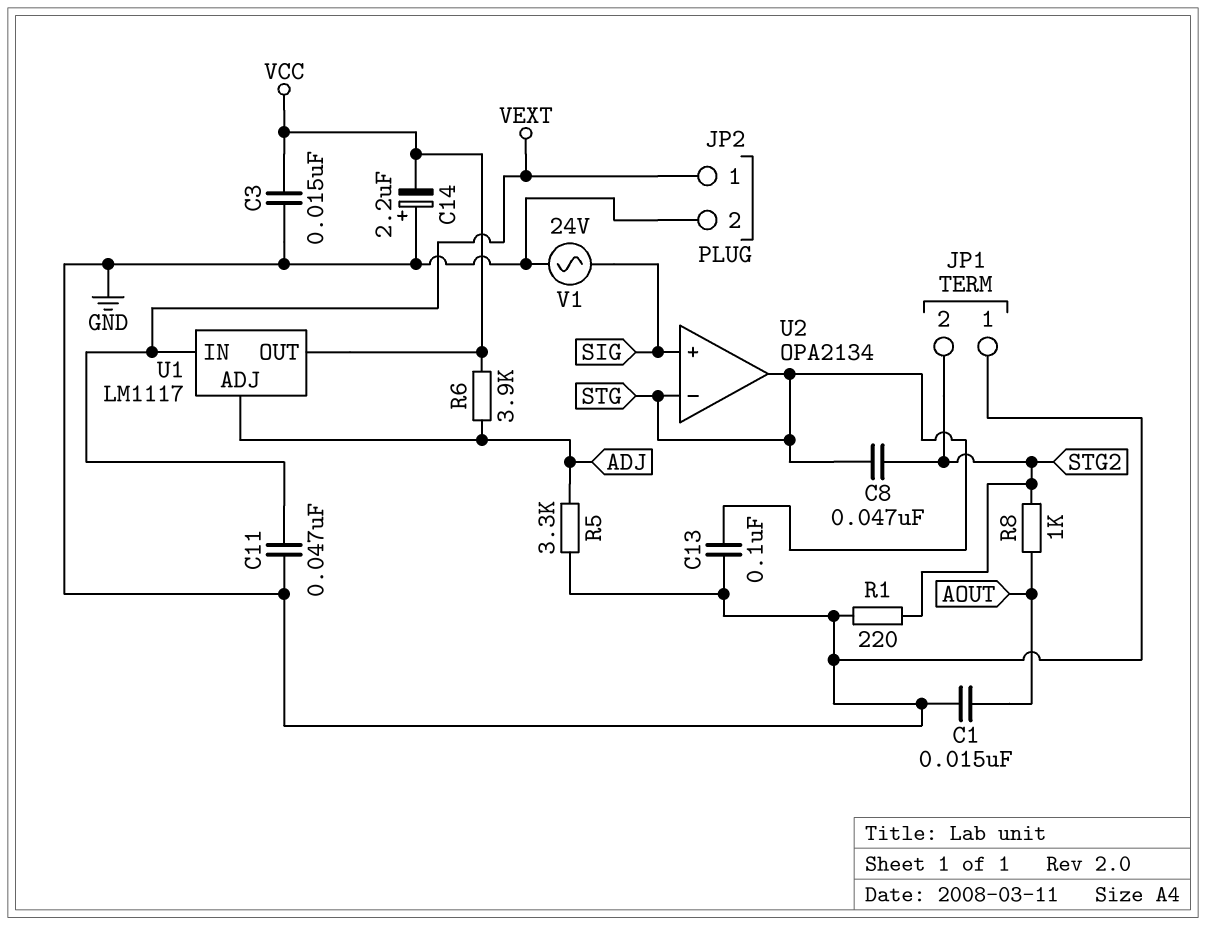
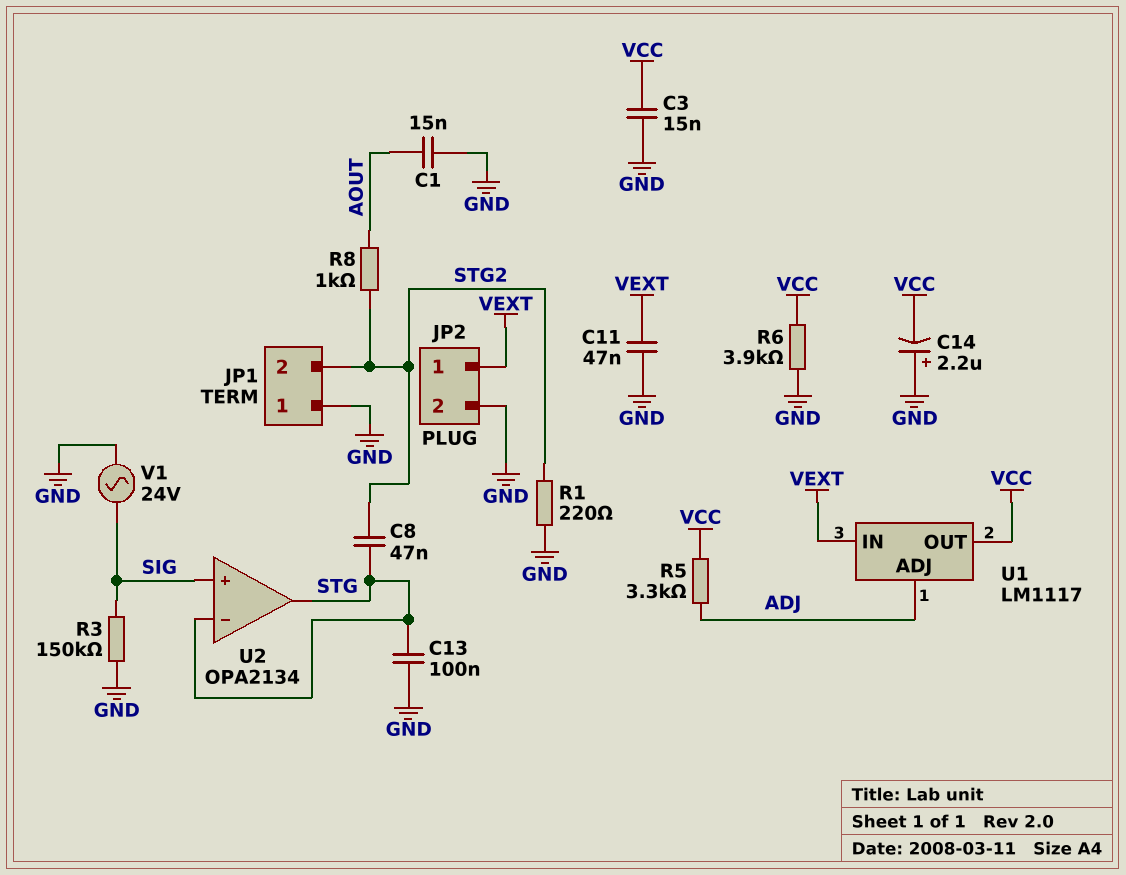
R3: none -> 150k (GND, SIG)
R5: 3.3k (ADJ, GND) -> 3.3k (ADJ, VCC)
R6: 3.9k (ADJ, VCC) -> 3.9k (GND, VCC)

